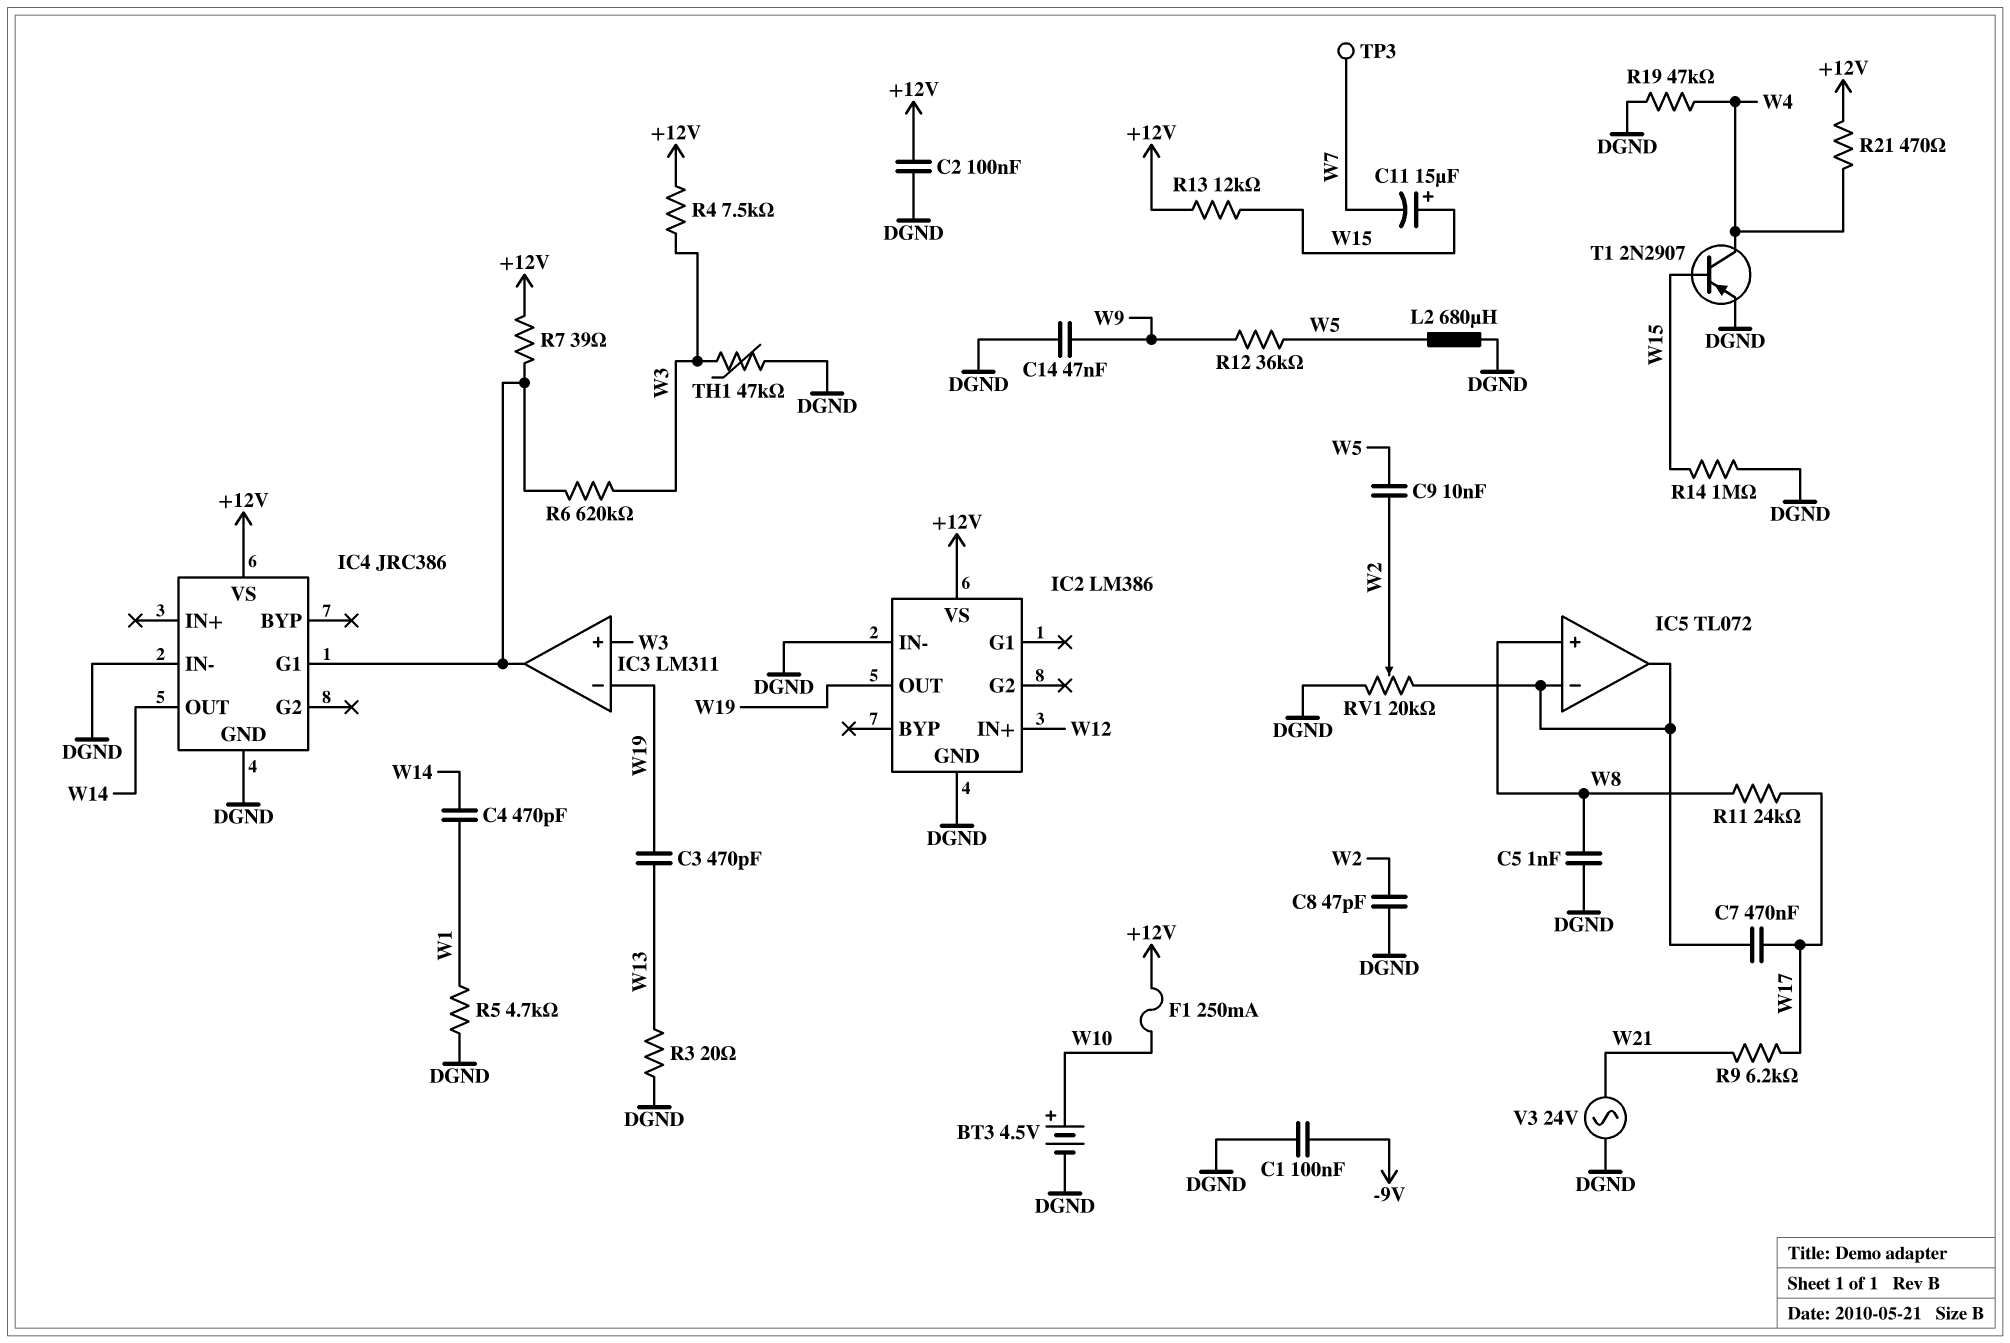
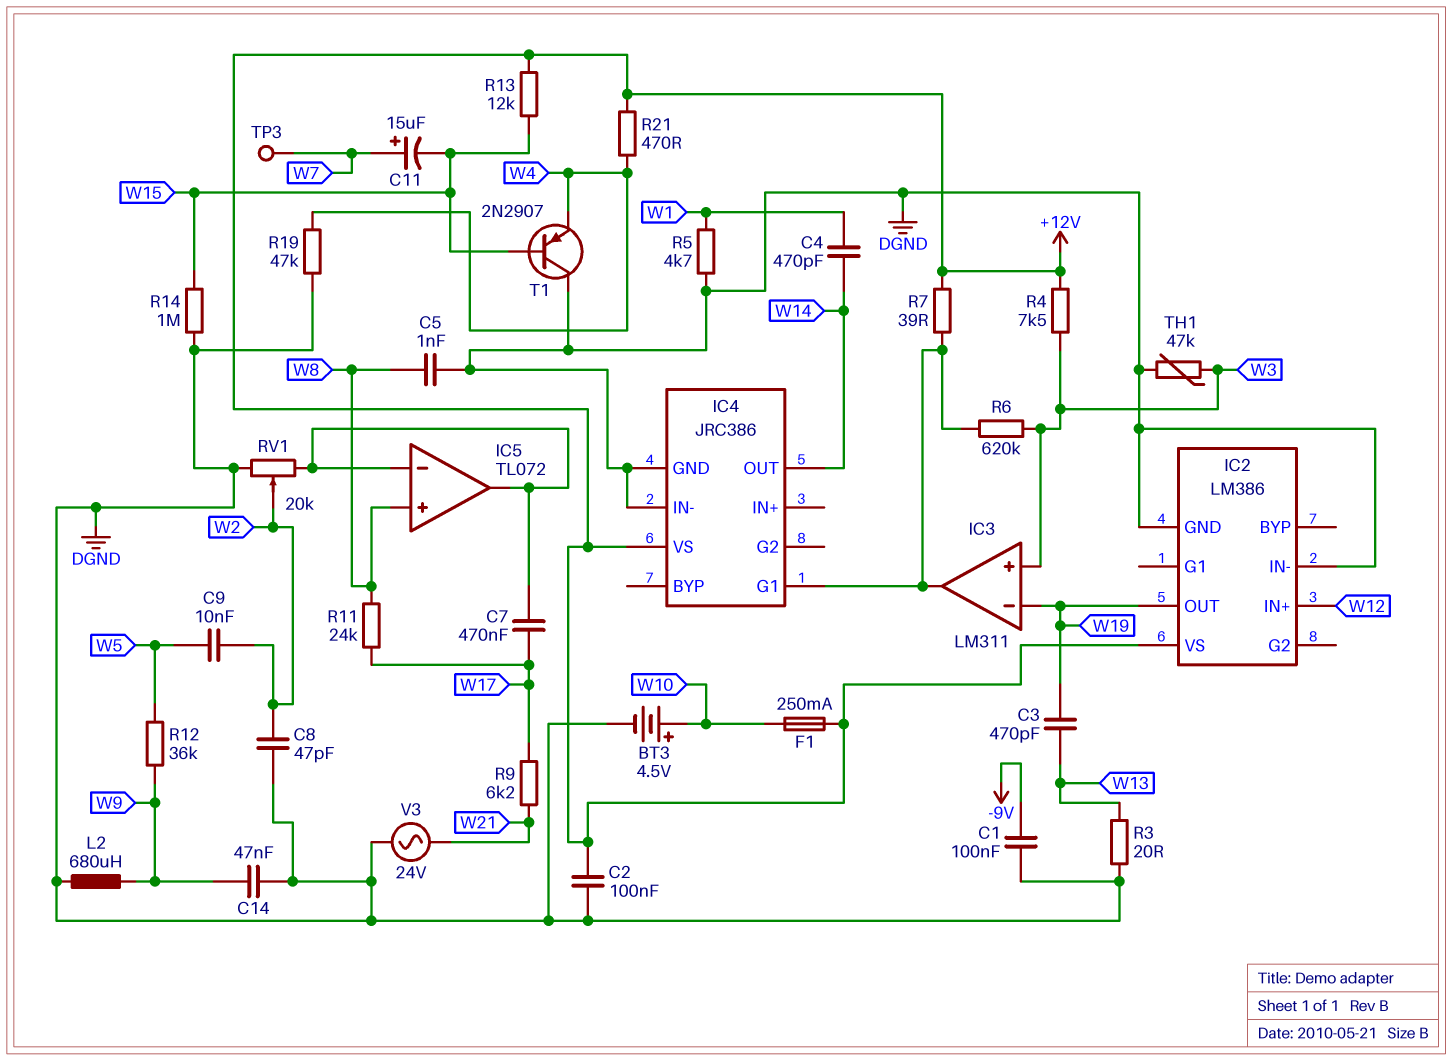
C11: 15uF (plus W15, minus W7) -> 15uF (plus W7, minus W15)
L2: 680uH (DGND, W5) -> 680uH (DGND, W9)
T1: PNP 2N2907 (B W15, C W4, E DGND) -> PNP 2N2907 (B W15, C DGND, E W4)

